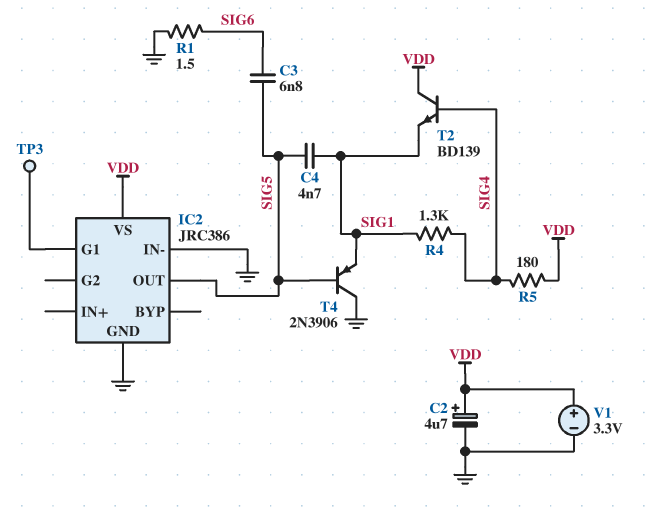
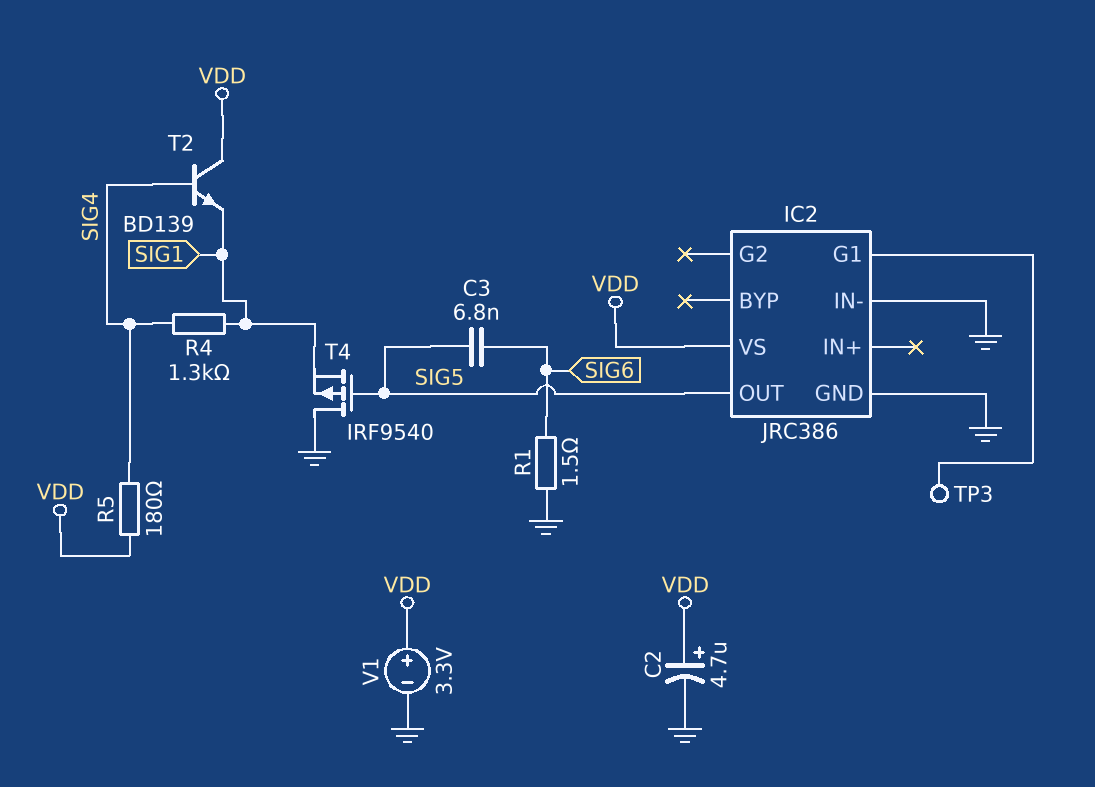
C4: 4.7nF (SIG1, SIG5) -> none
T4: PNP 2N3906 (B SIG5, C GND, E SIG1) -> PMOS IRF9540 (G SIG5, D GND, S SIG1)

